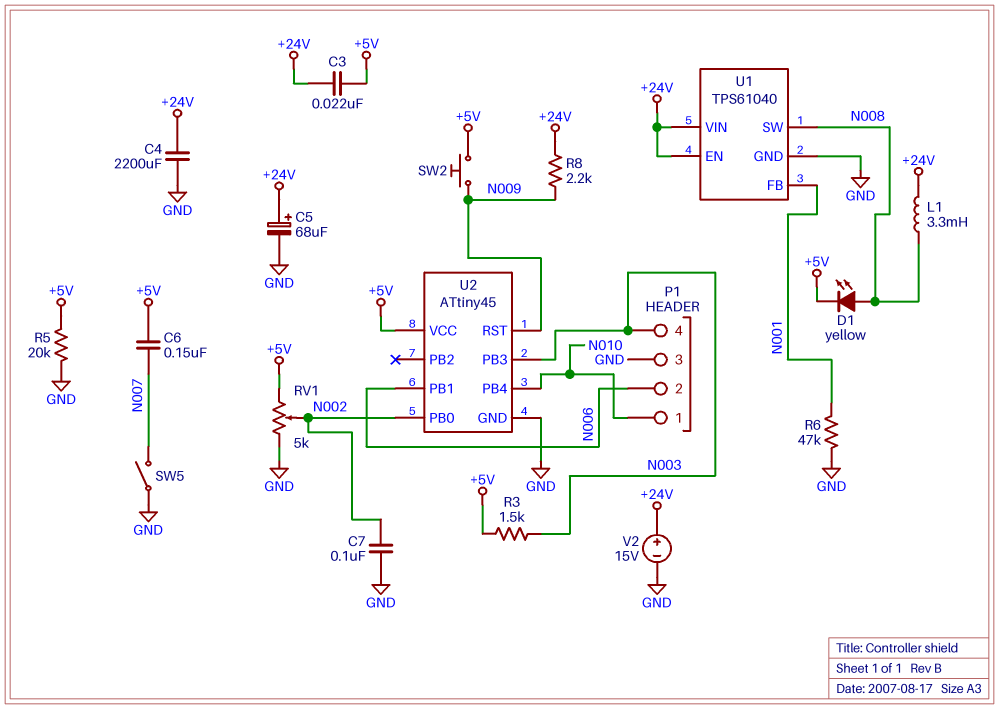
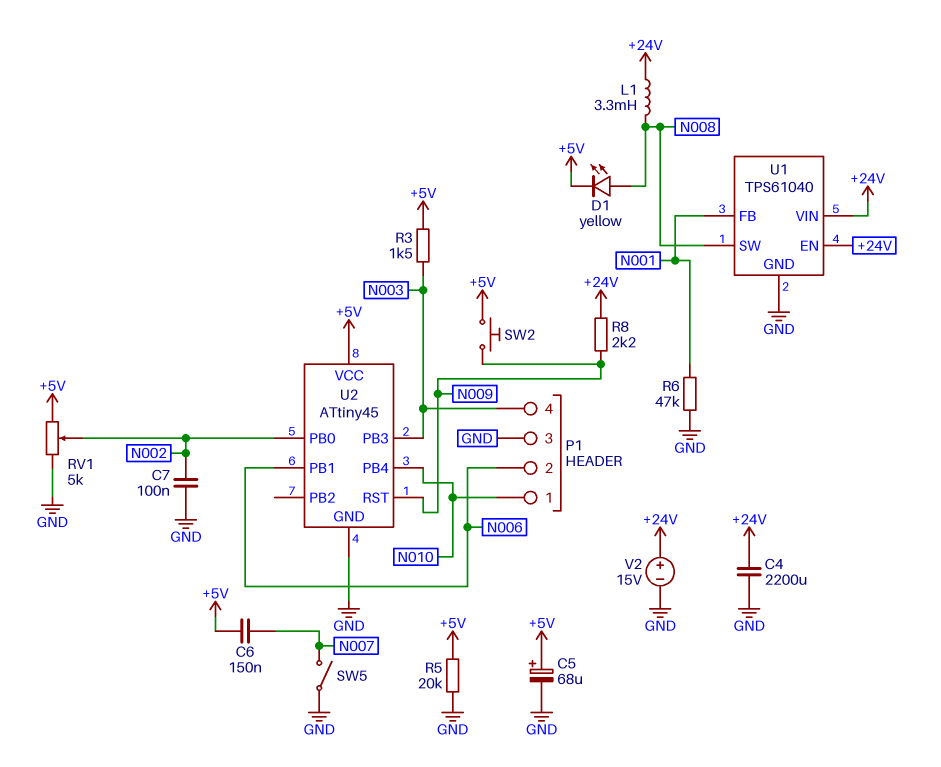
C3: 22nF (+5V, +24V) -> none
C5: 68uF (plus +24V, minus GND) -> 68uF (plus +5V, minus GND)

